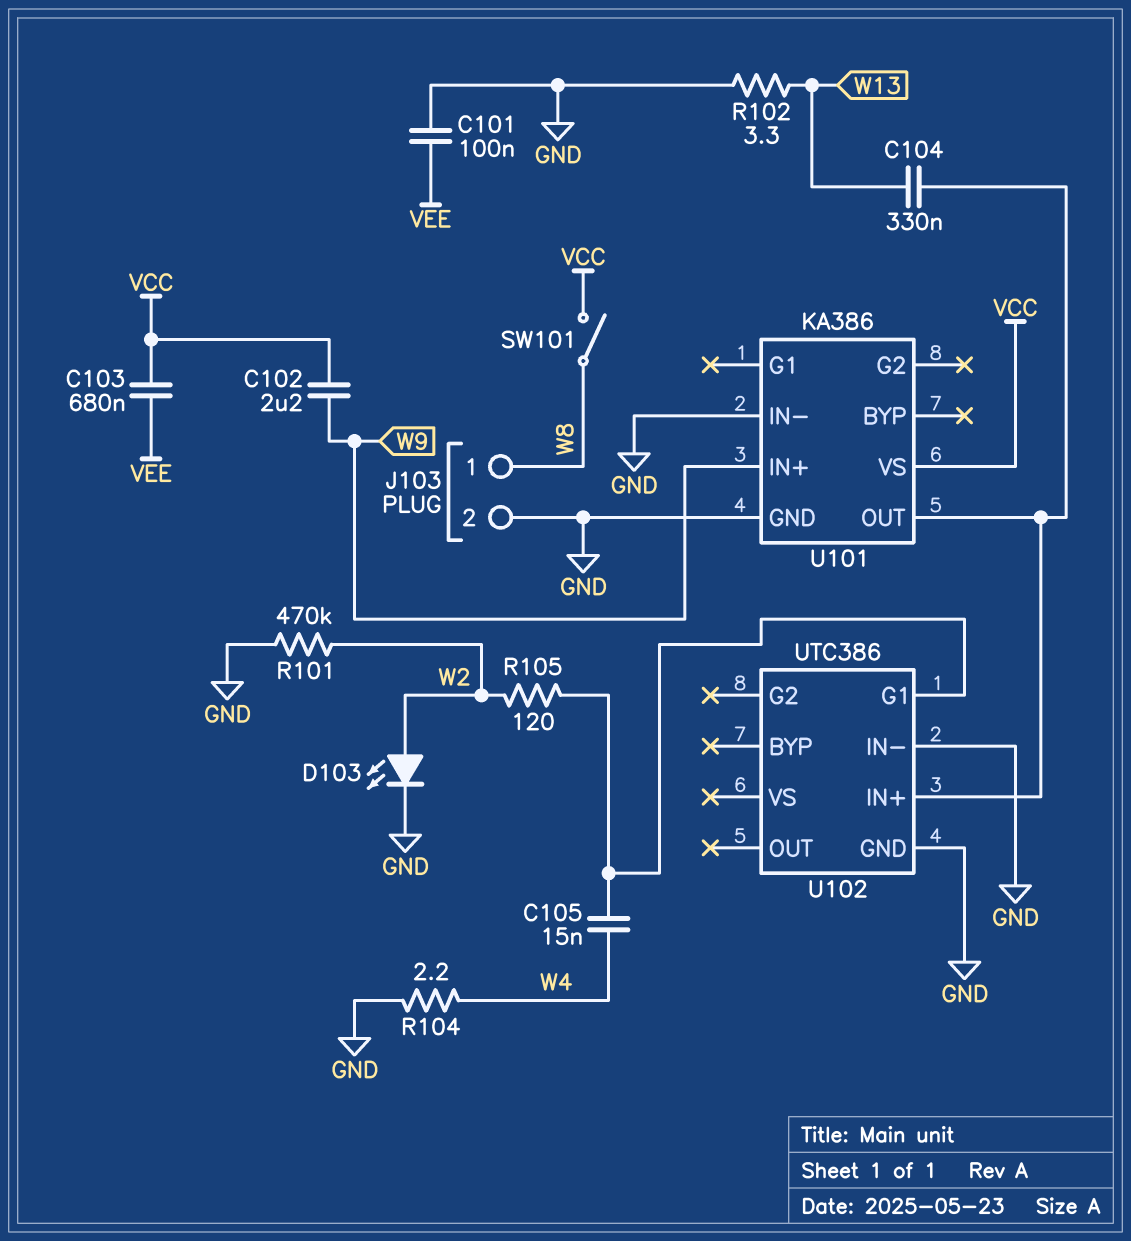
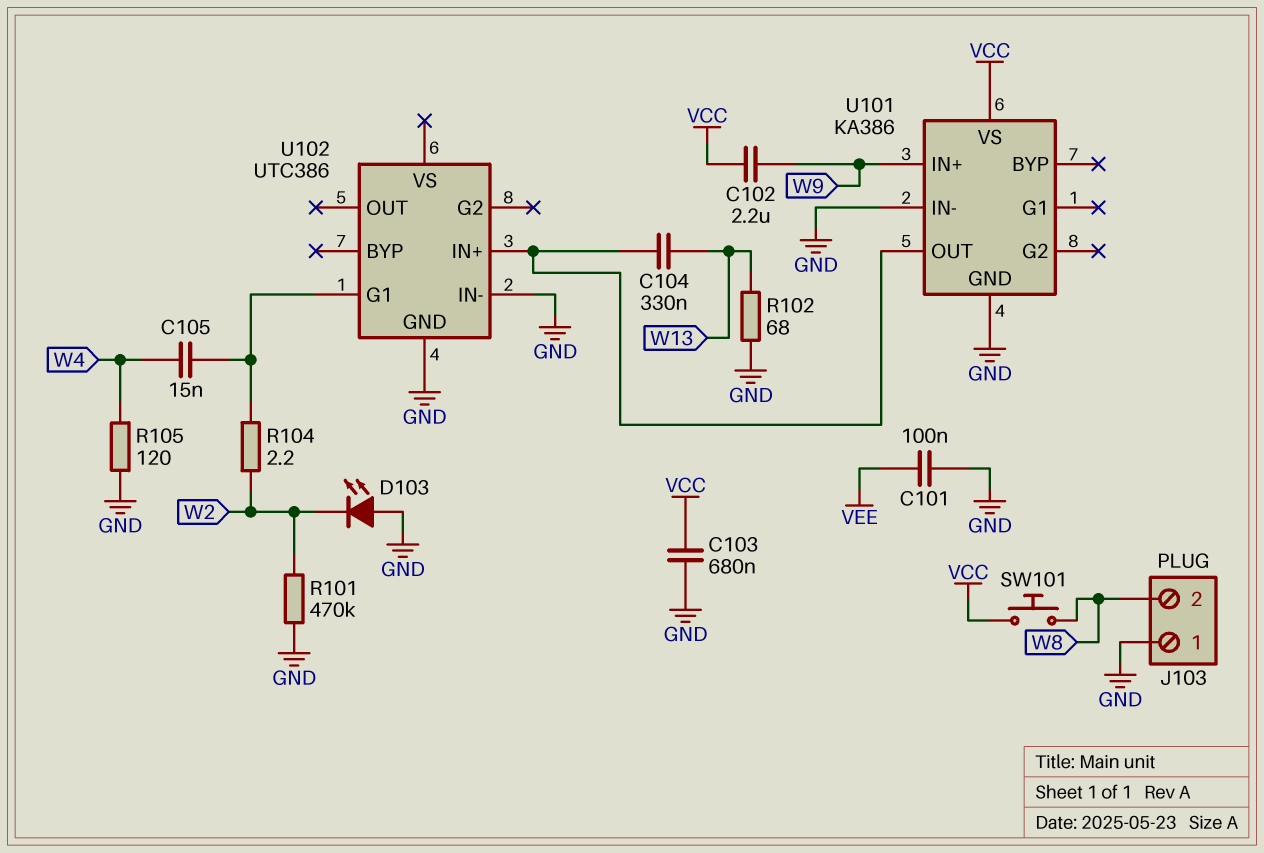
C103: 680nF (VCC, VEE) -> 680nF (GND, VCC)
D103: LED (A W2, K GND) -> LED (A GND, K W2)
J103 pin 1: W8 -> GND
J103 pin 2: GND -> W8
R102: 3.3 (GND, W13) -> 68 (GND, W13)
R104: 2.2 (GND, W4) -> 2.2 (U102/G1, W2)
R105: 120 (U102/G1, W2) -> 120 (GND, W4)
SW101: switch (VCC, W8) -> button (VCC, W8)

